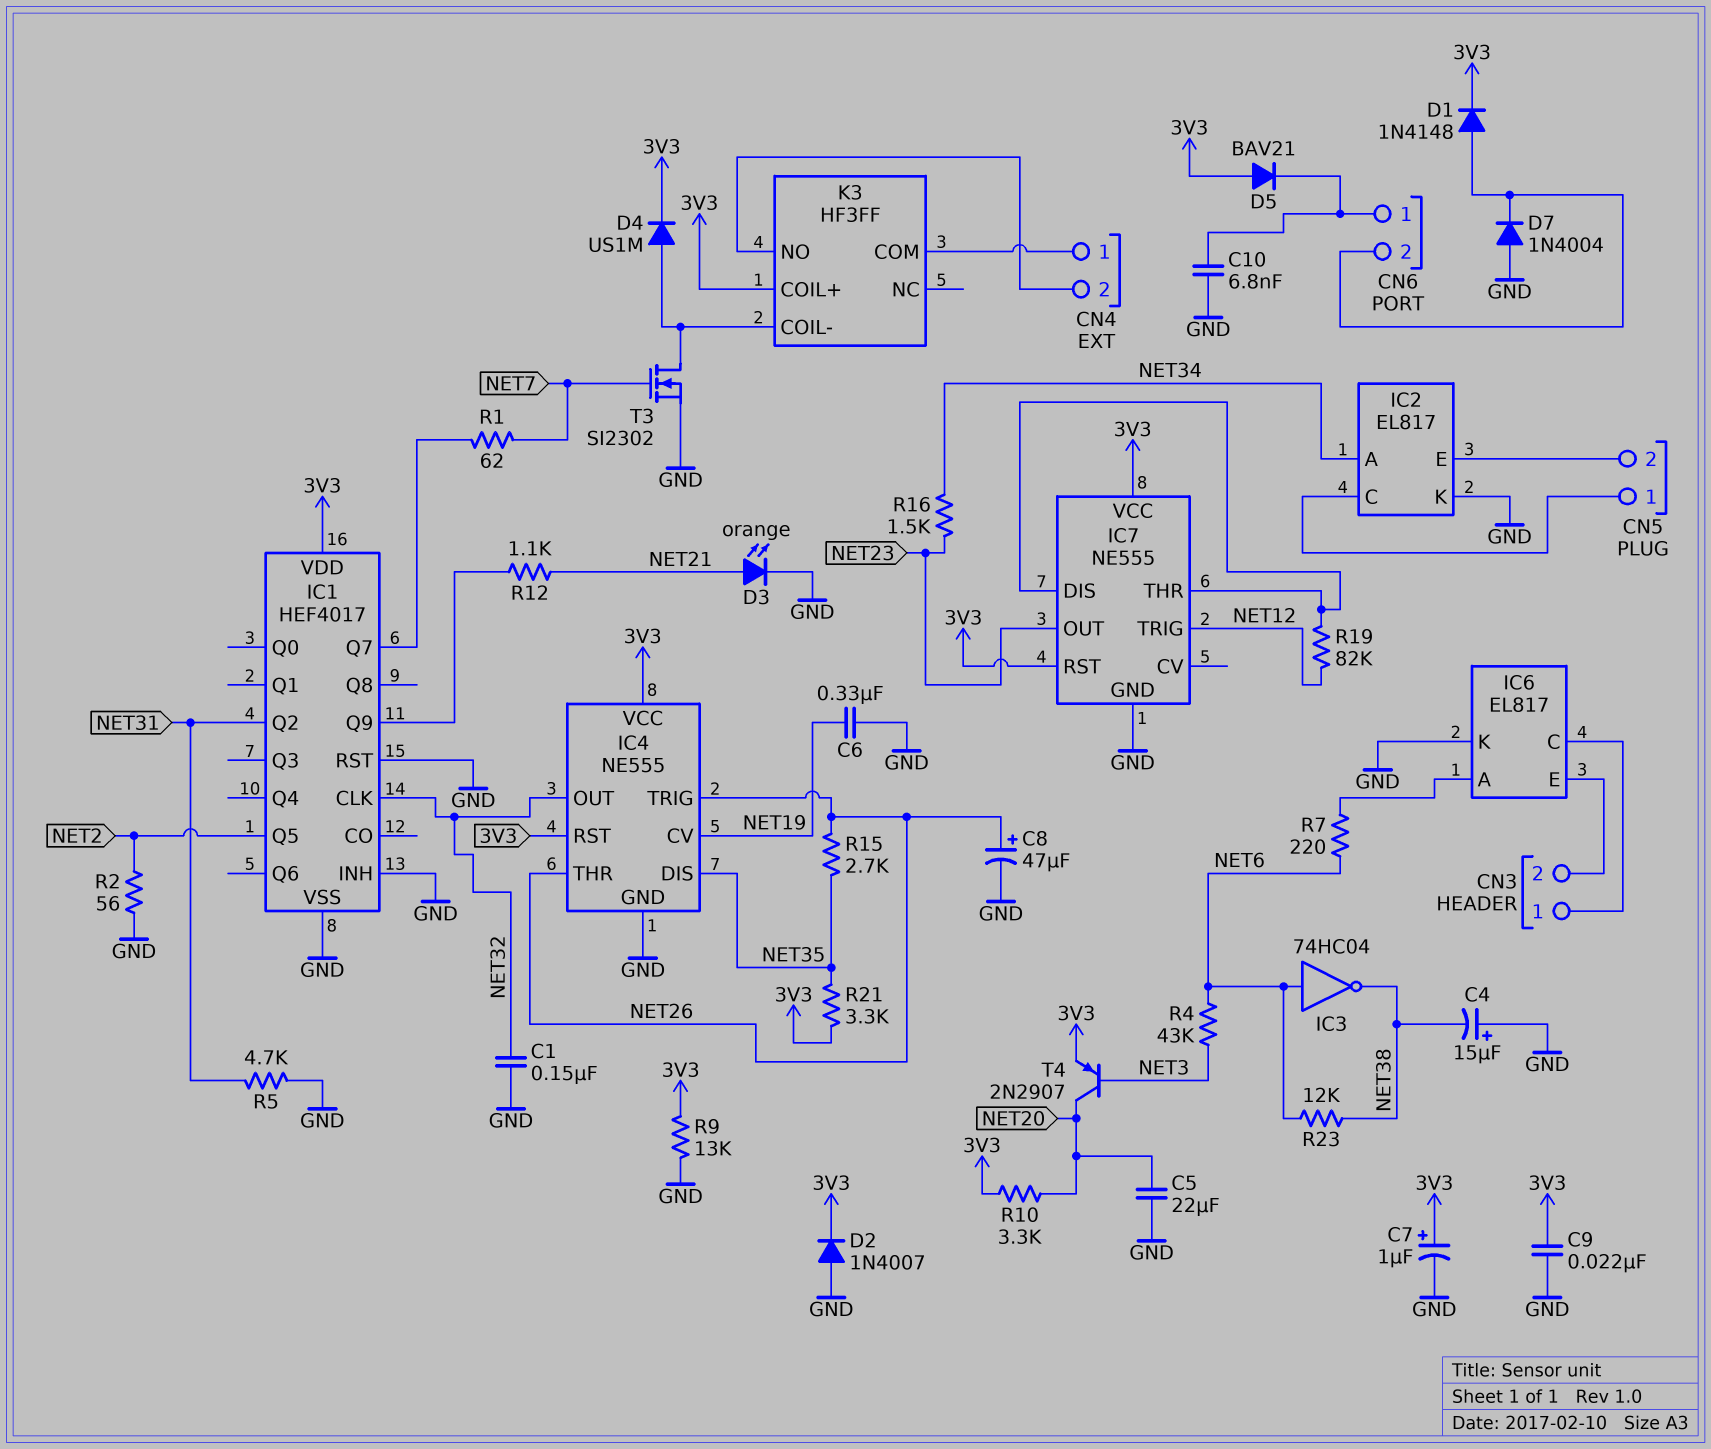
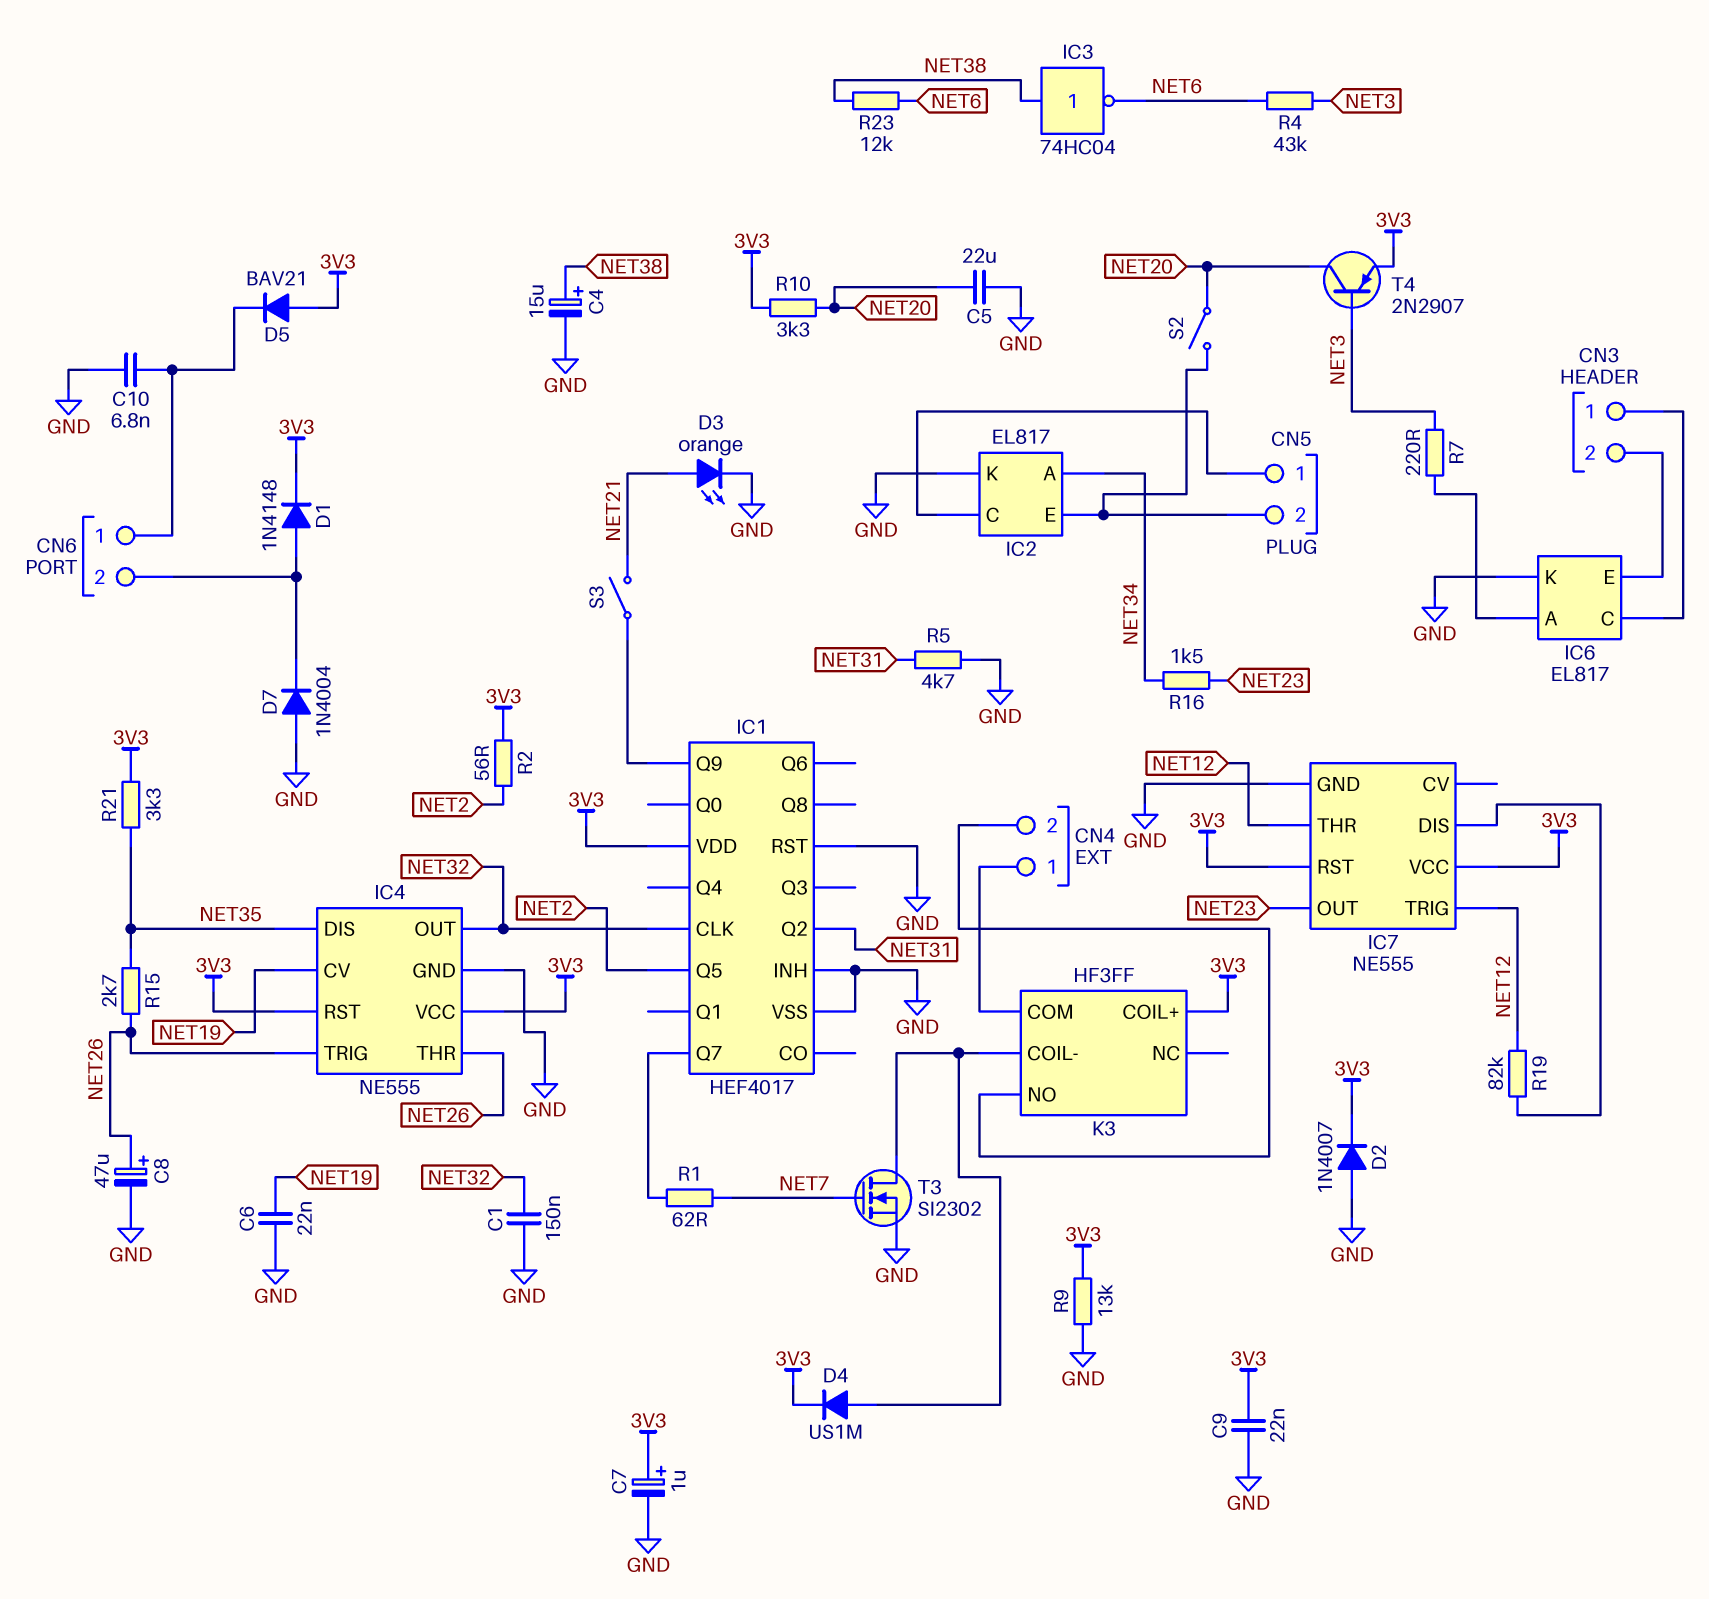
C4: 15uF (plus GND, minus NET38) -> 15uF (plus NET38, minus GND)
C6: 330nF (GND, NET19) -> 22nF (GND, NET19)
IC3: NOT 74HC04 (in NET6, out NET38) -> NOT 74HC04 (in NET38, out NET6)
IC7 pin THR: IC7/DIS -> NET12
R2: 56 (GND, NET2) -> 56 (3V3, NET2)
R7: 220 (IC6/A, NET6) -> 220 (IC6/A, NET3)
R12: 1.1k (IC1/Q9, NET21) -> none
S2: none -> switch (CN5/2, NET20)
S3: none -> switch (IC1/Q9, NET21)

